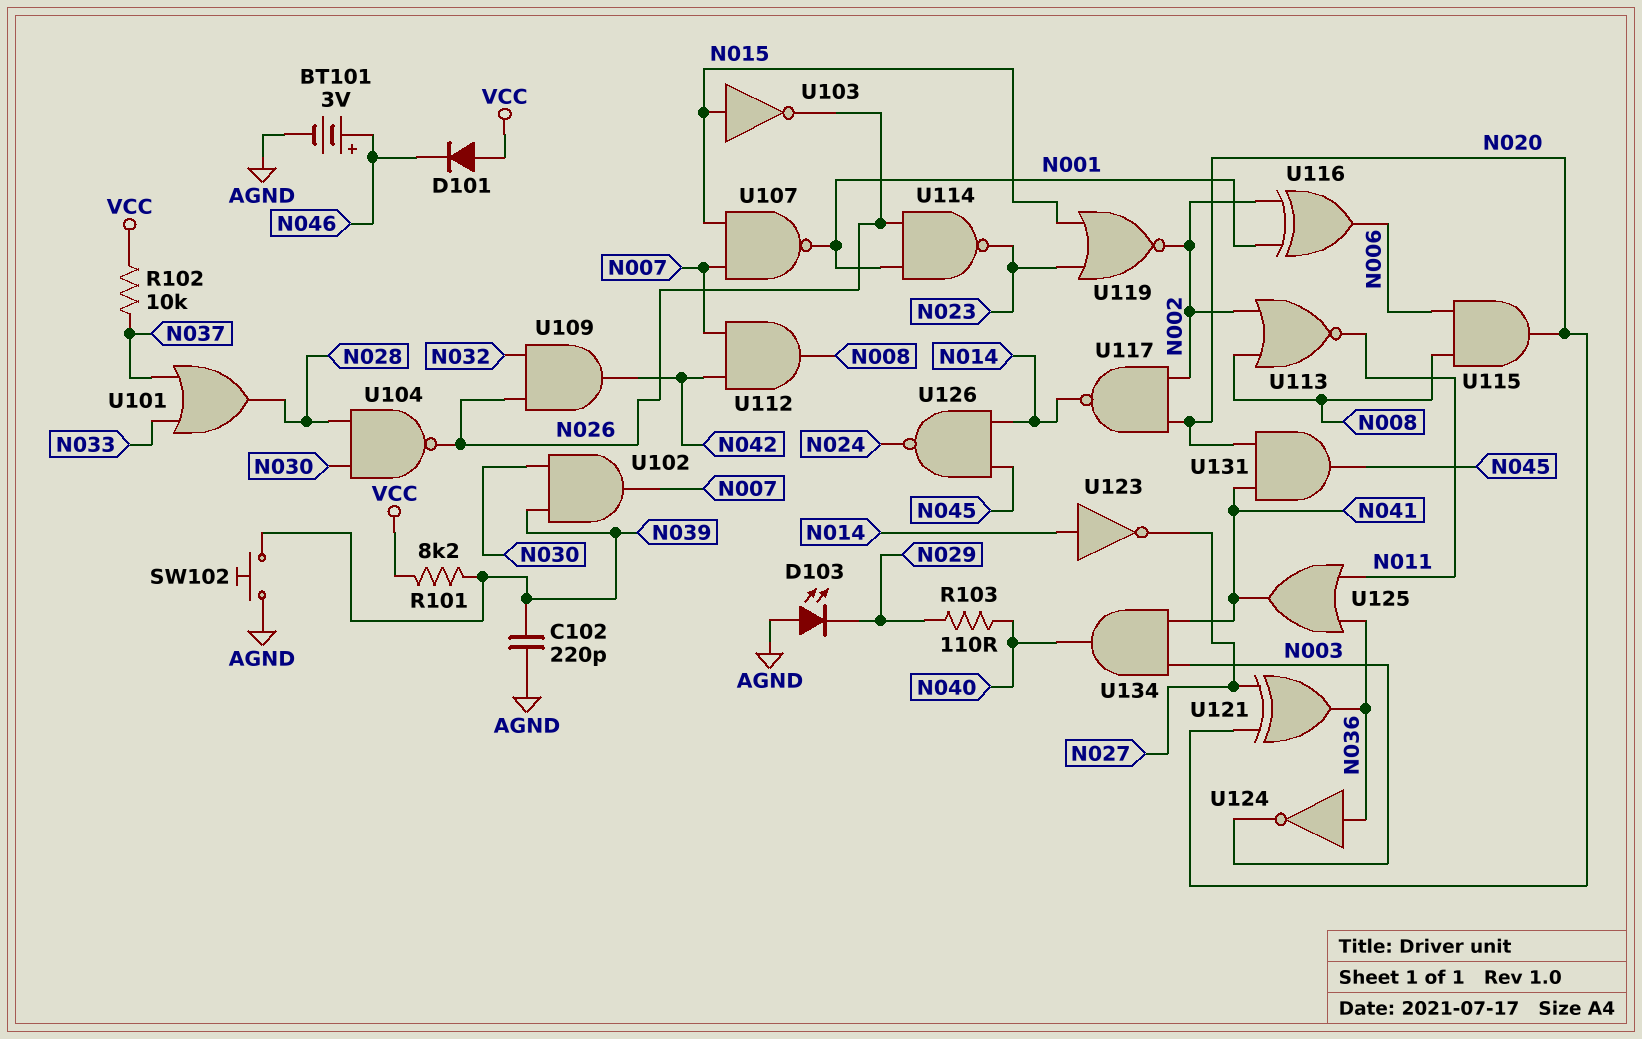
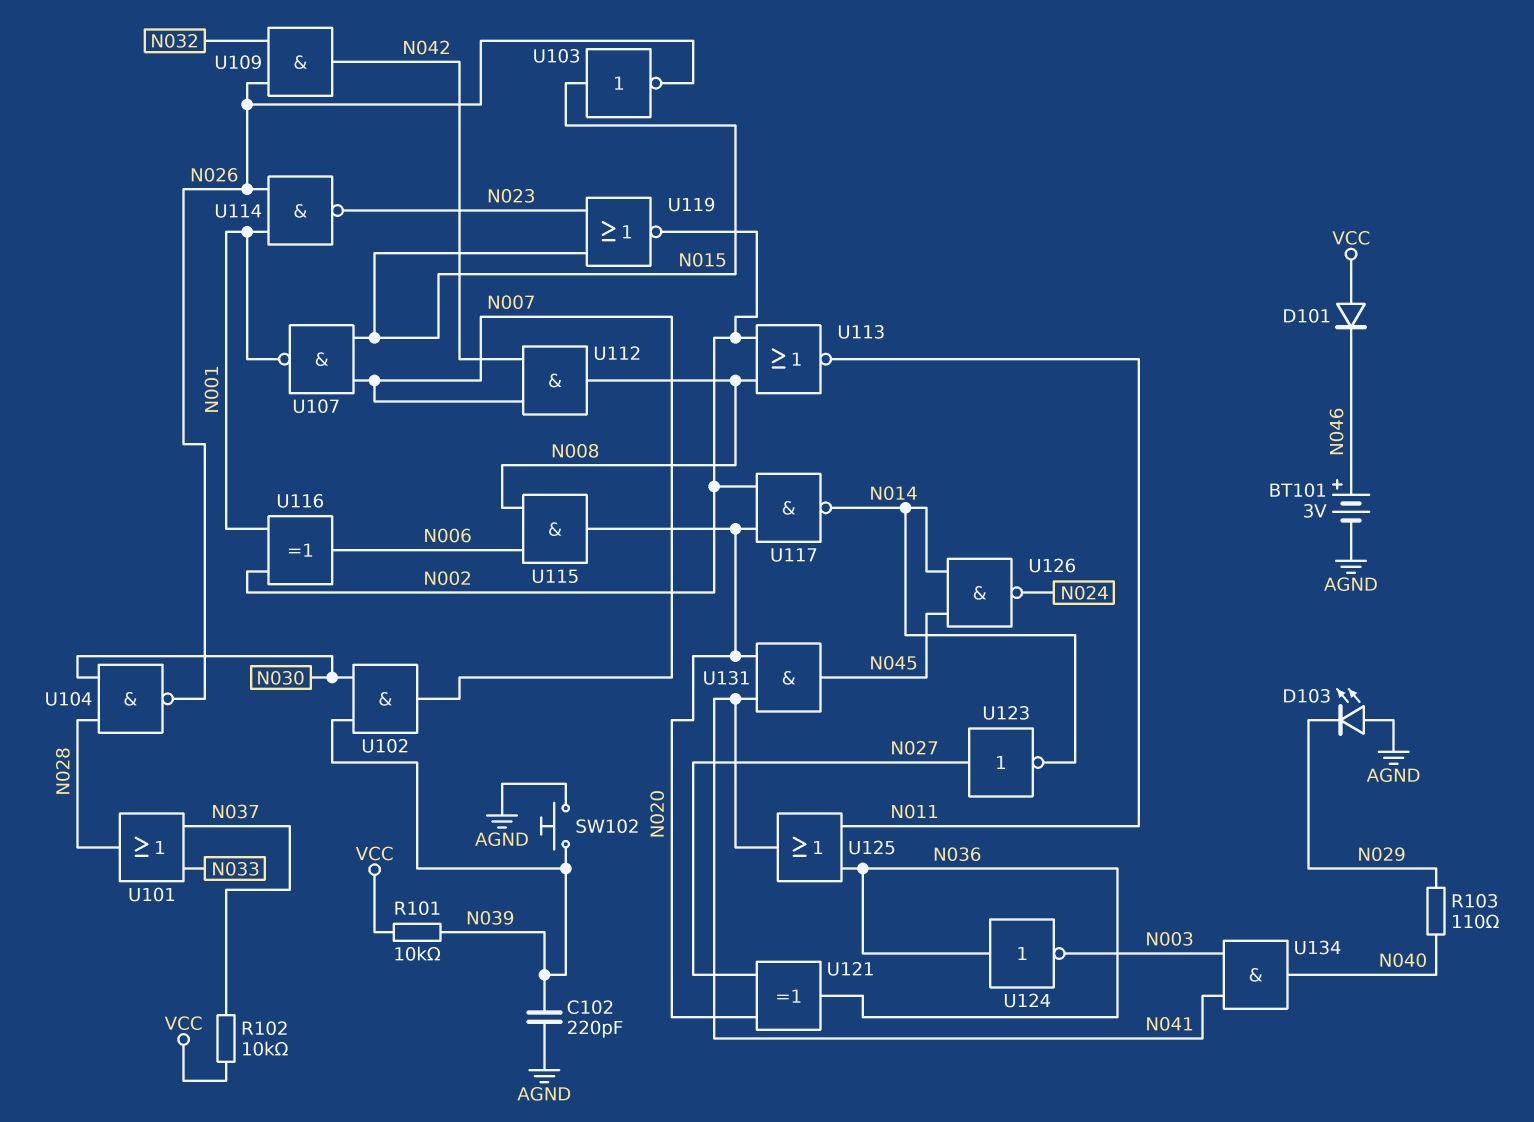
R101: 8.2k (N039, VCC) -> 10k (N039, VCC)
U123: NOT (in N014, out N027) -> NOT (in N027, out N014)

